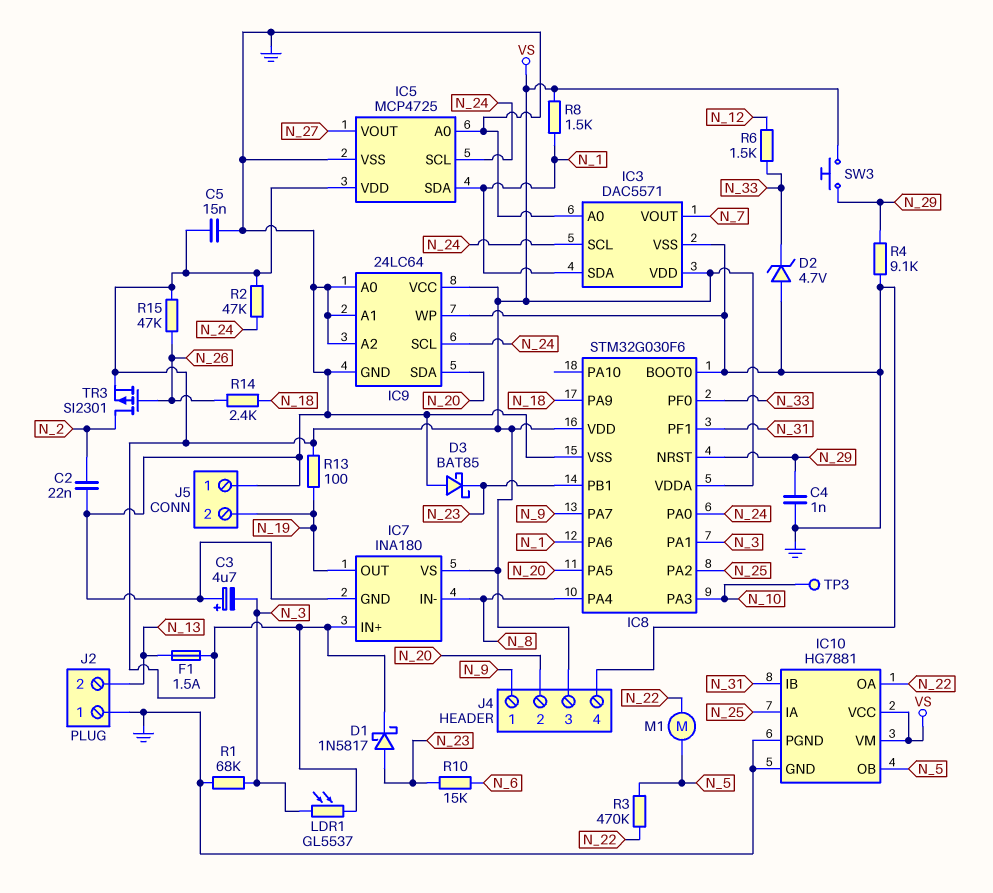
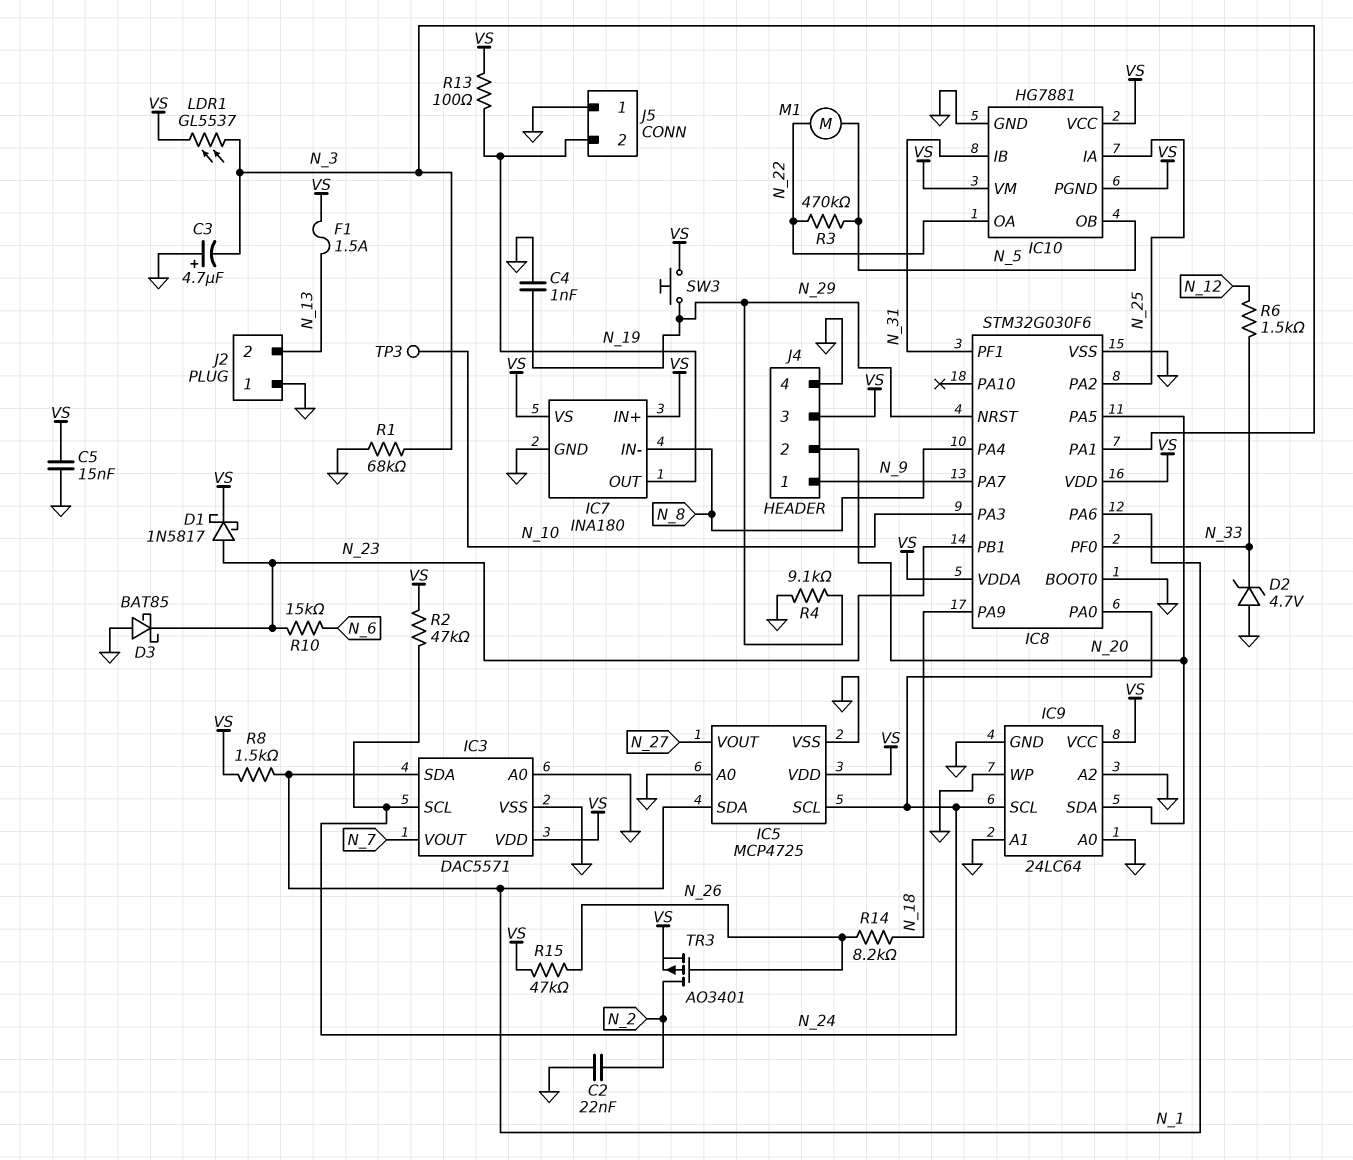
IC10 pin PGND: GND -> VS
R14: 2.4k (N_18, N_26) -> 8.2k (N_18, N_26)
TR3: PMOS SI2301 (G N_26, D N_2, S VS) -> PMOS AO3401 (G N_26, D N_2, S VS)

